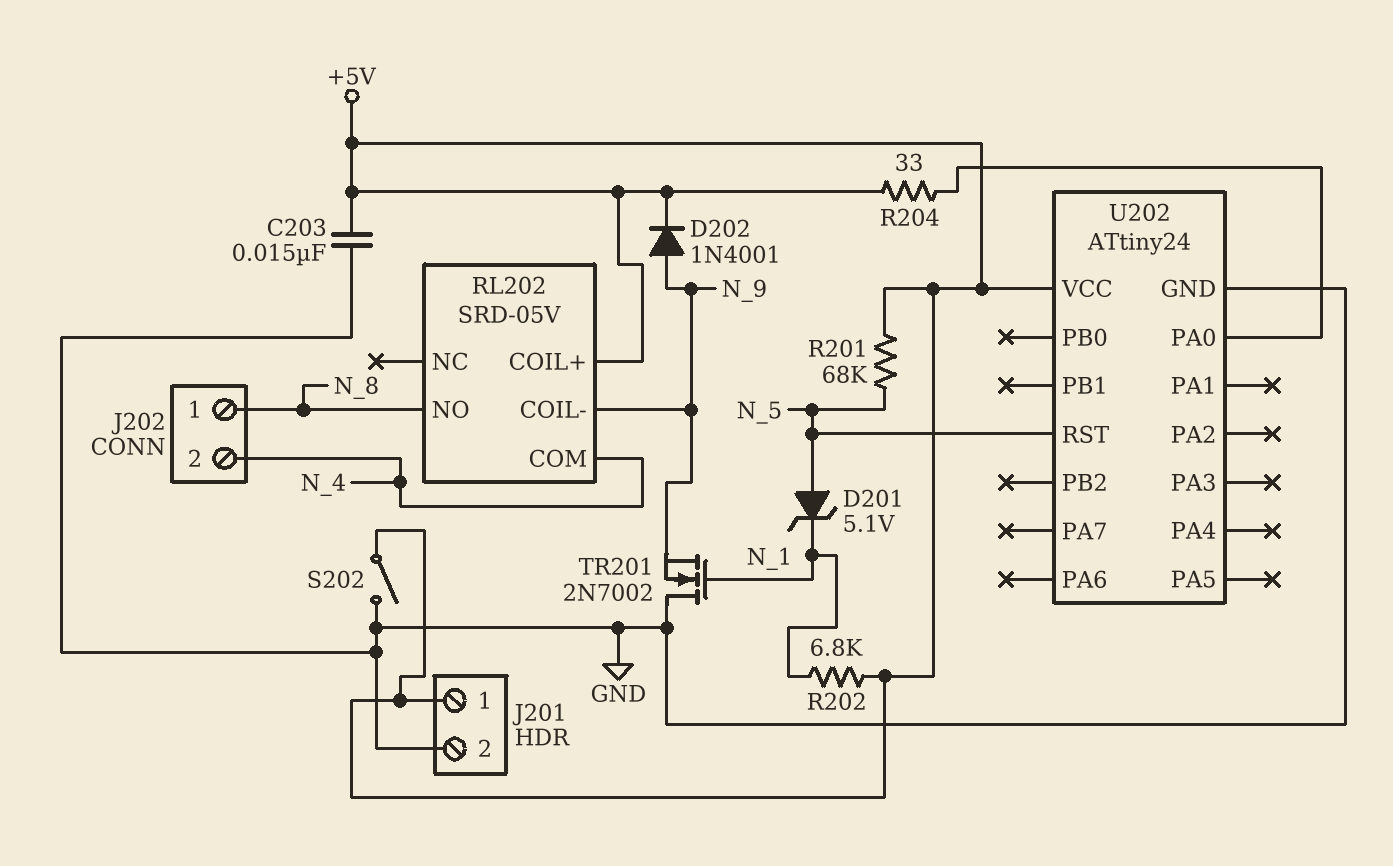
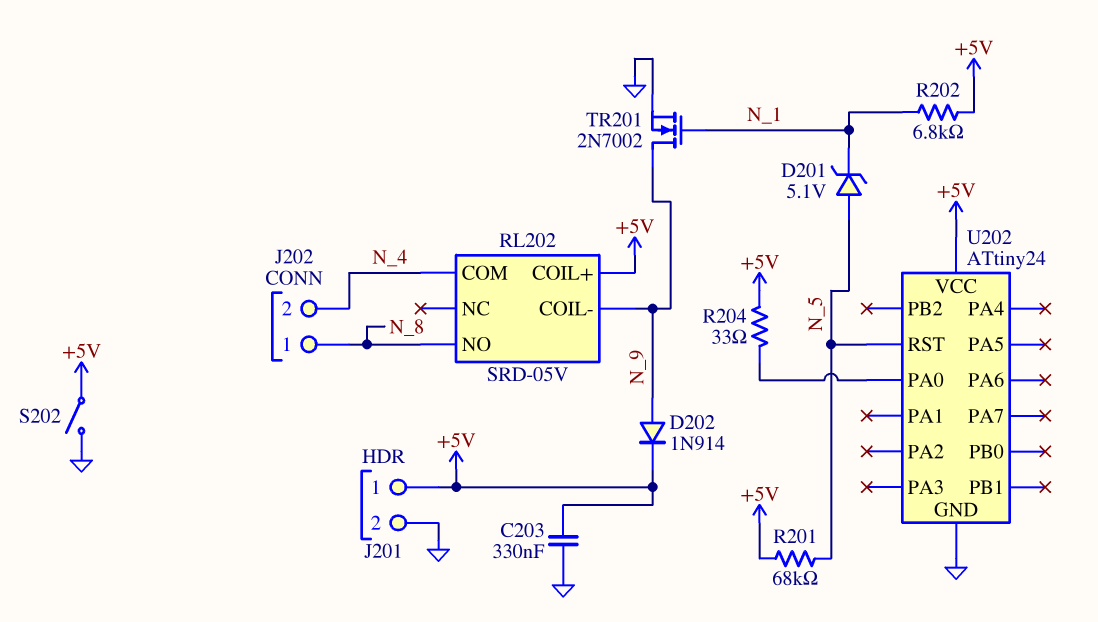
C203: 15nF (+5V, GND) -> 330nF (+5V, GND)
D202: diode 1N4001 (A N_9, K +5V) -> diode 1N914 (A N_9, K +5V)
TR201: NMOS 2N7002 (G N_1, D GND, S N_9) -> NMOS 2N7002 (G N_1, D N_9, S GND)

